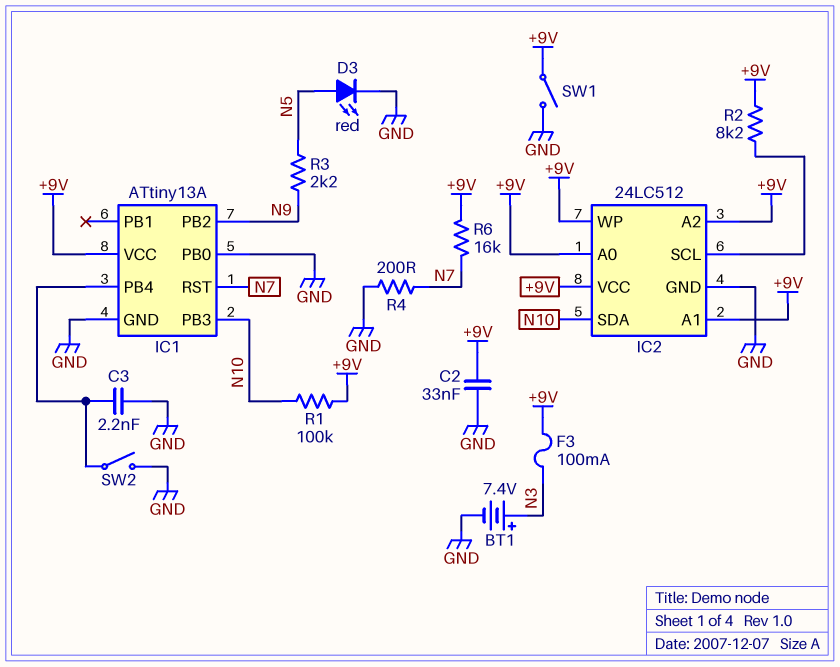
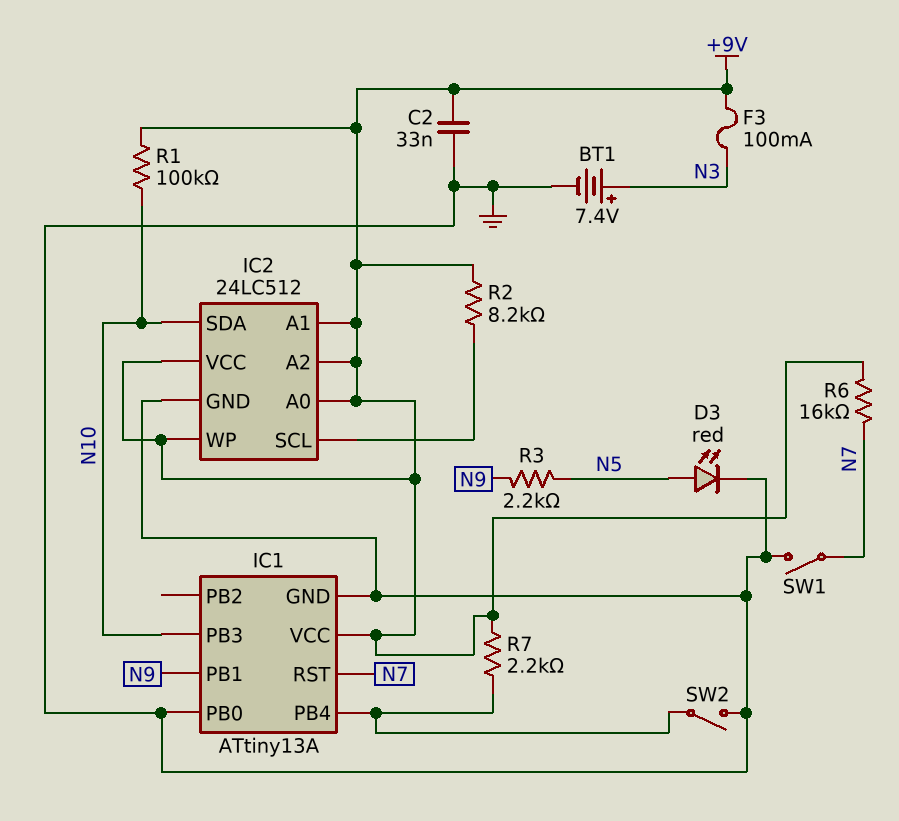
C3: 2.2nF (GND, IC1/PB4) -> none
IC1 pin PB1: none -> N9
IC1 pin PB2: N9 -> none
R4: 200 (GND, N7) -> none
R7: none -> 2.2k (+9V, IC1/PB4)
SW1: switch (+9V, GND) -> switch (GND, N7)

